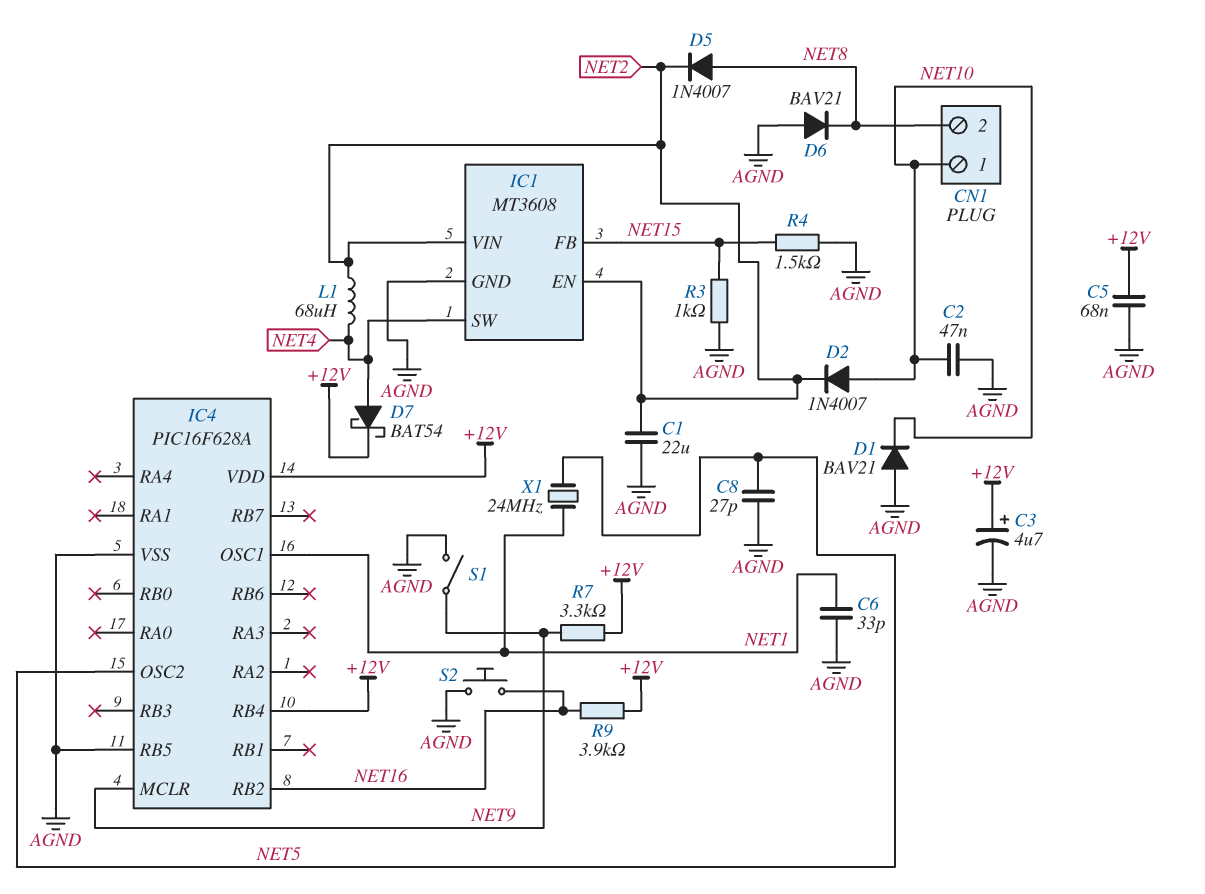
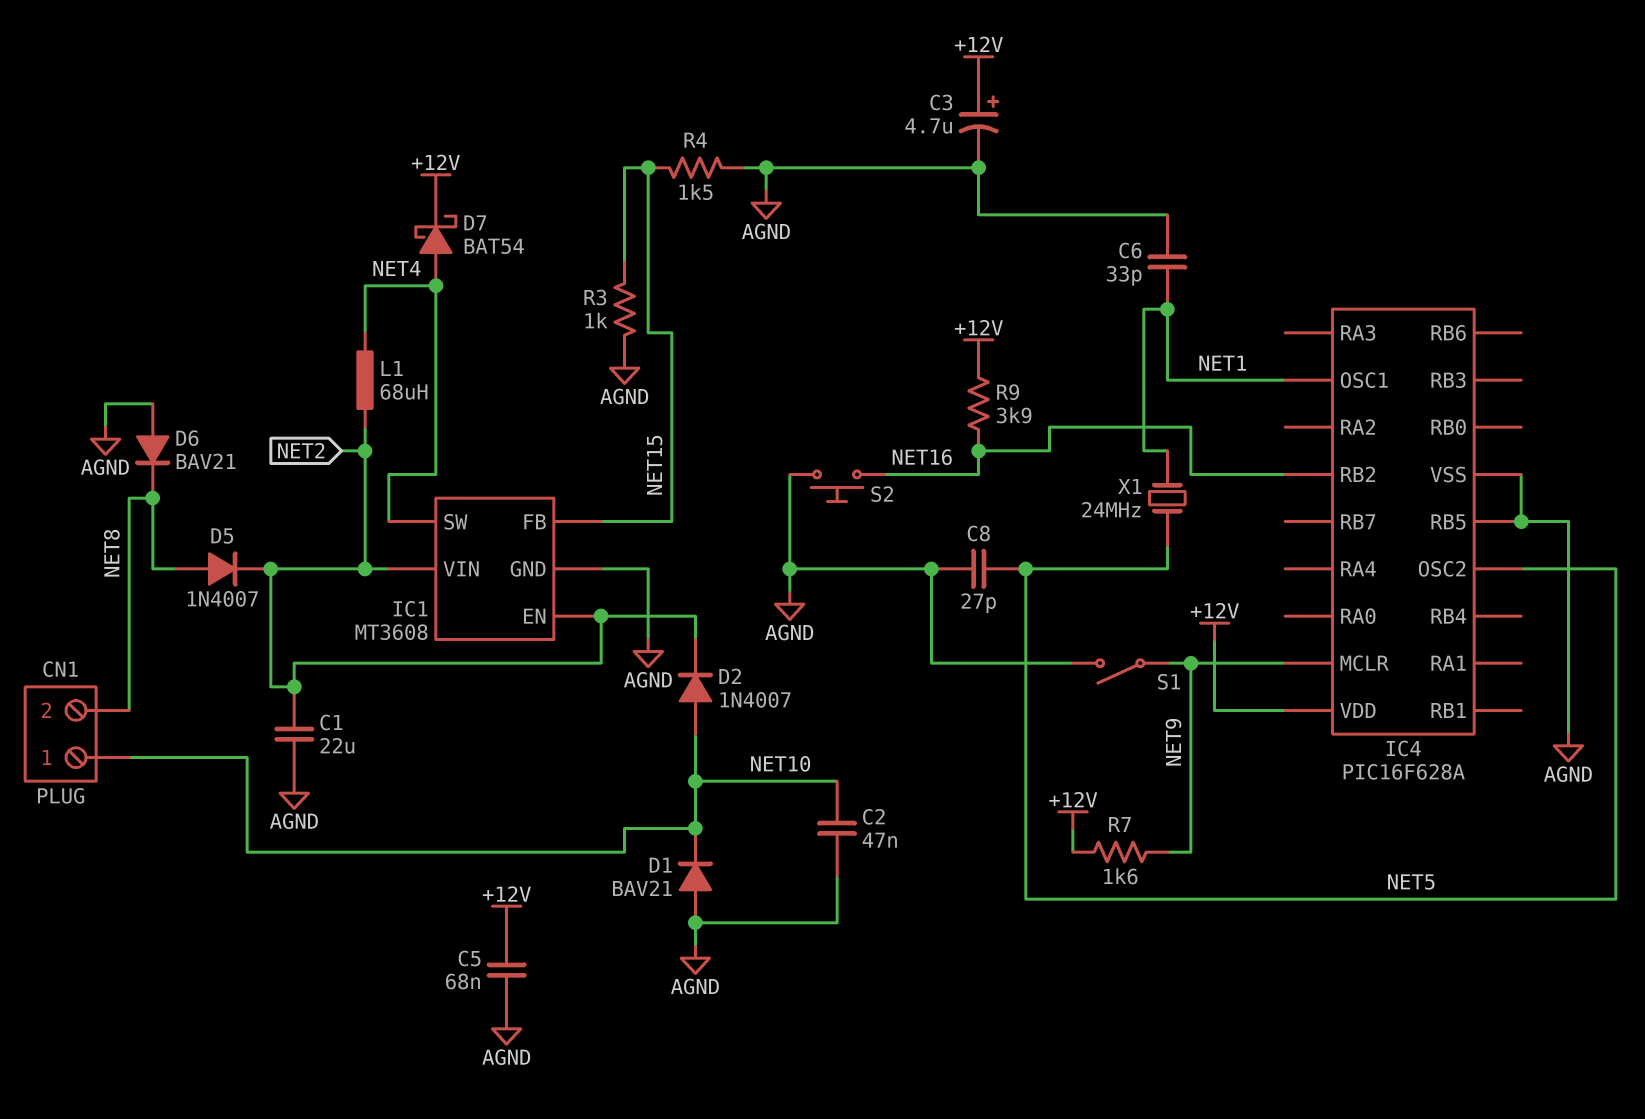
IC4 pin RB4: +12V -> none
R7: 3.3k (+12V, NET9) -> 1.6k (+12V, NET9)

